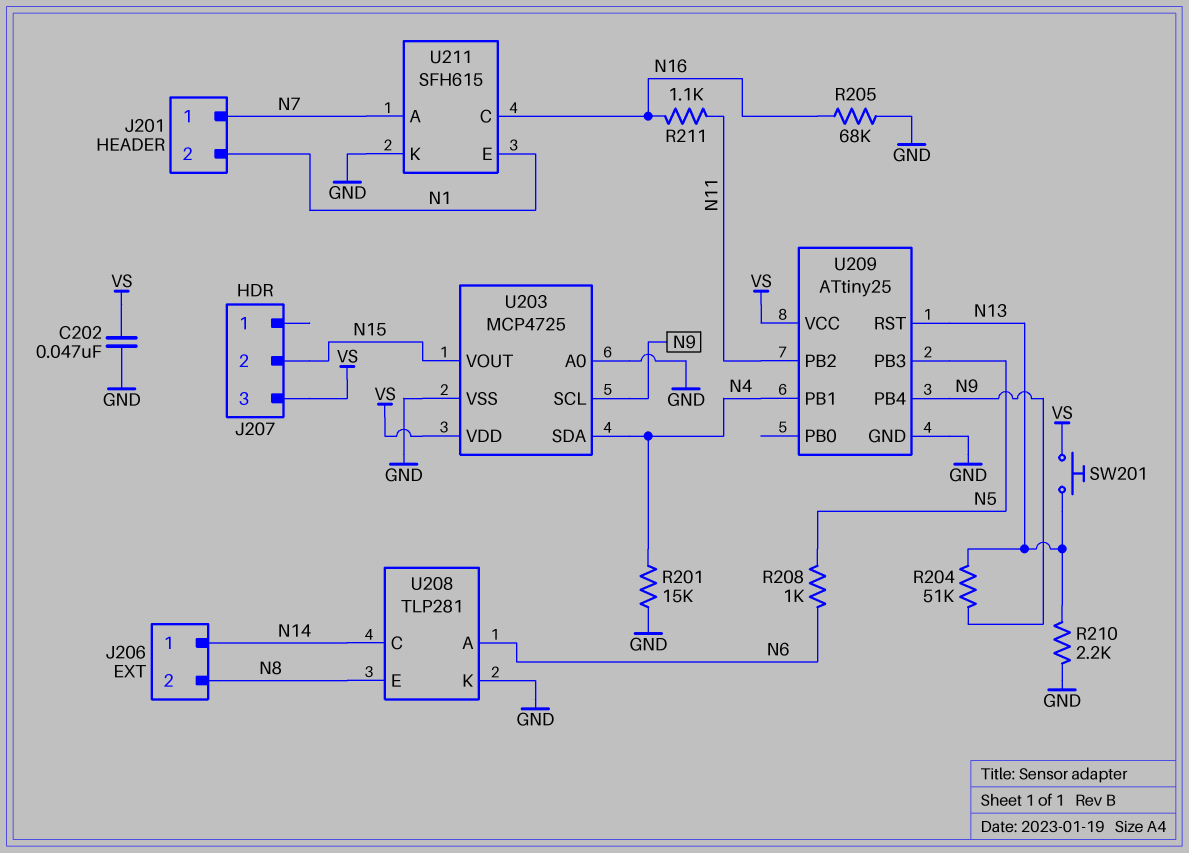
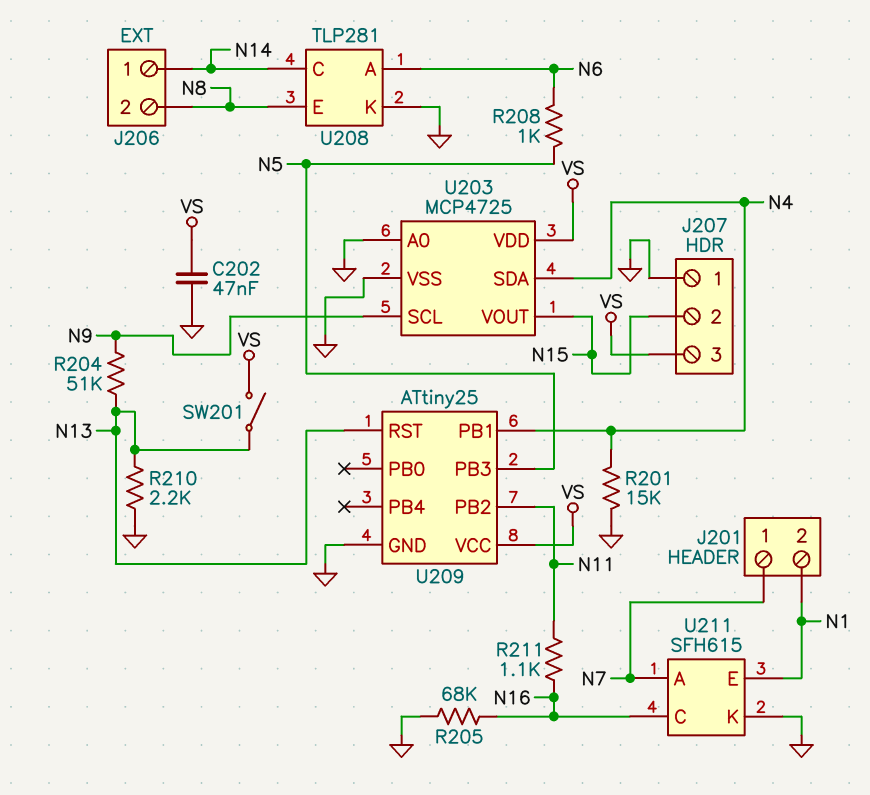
J207 pin 1: none -> GND
SW201: button (N13, VS) -> switch (N13, VS)
U209 pin PB4: N9 -> none

